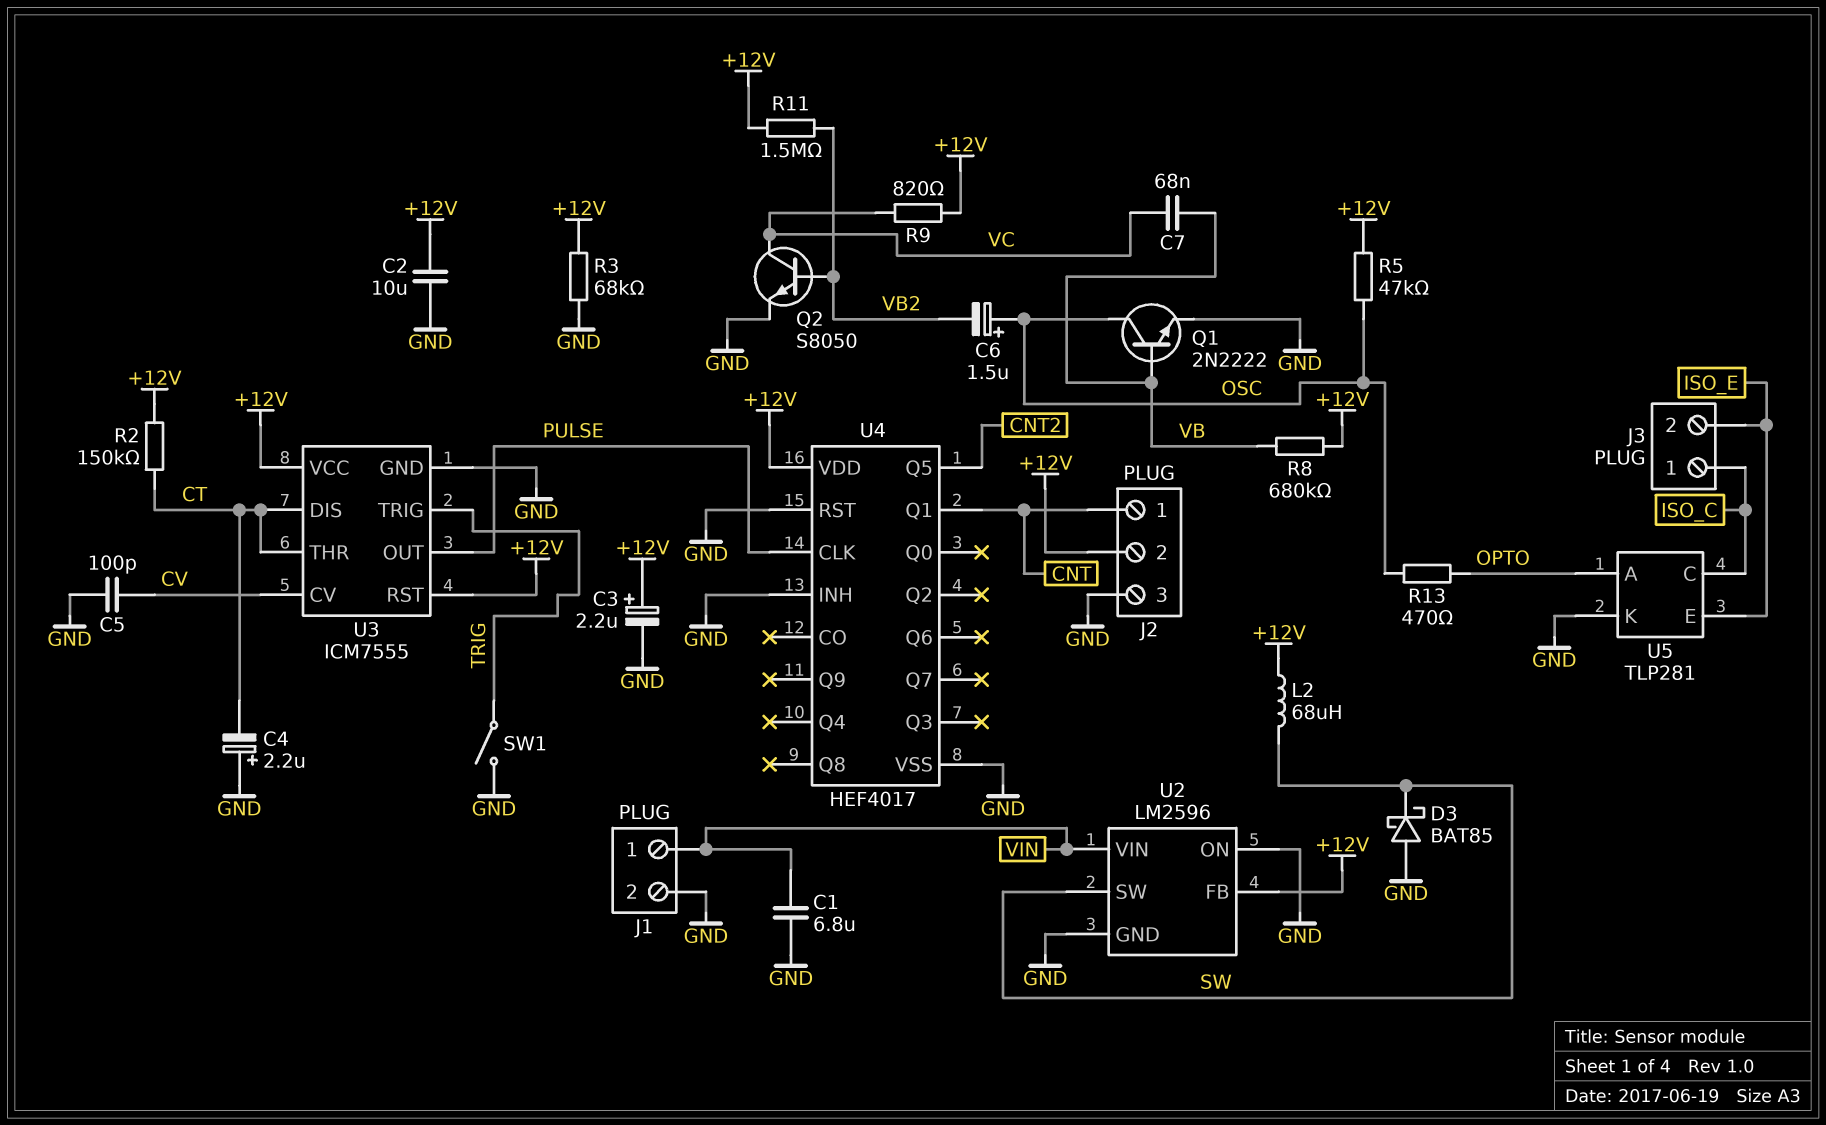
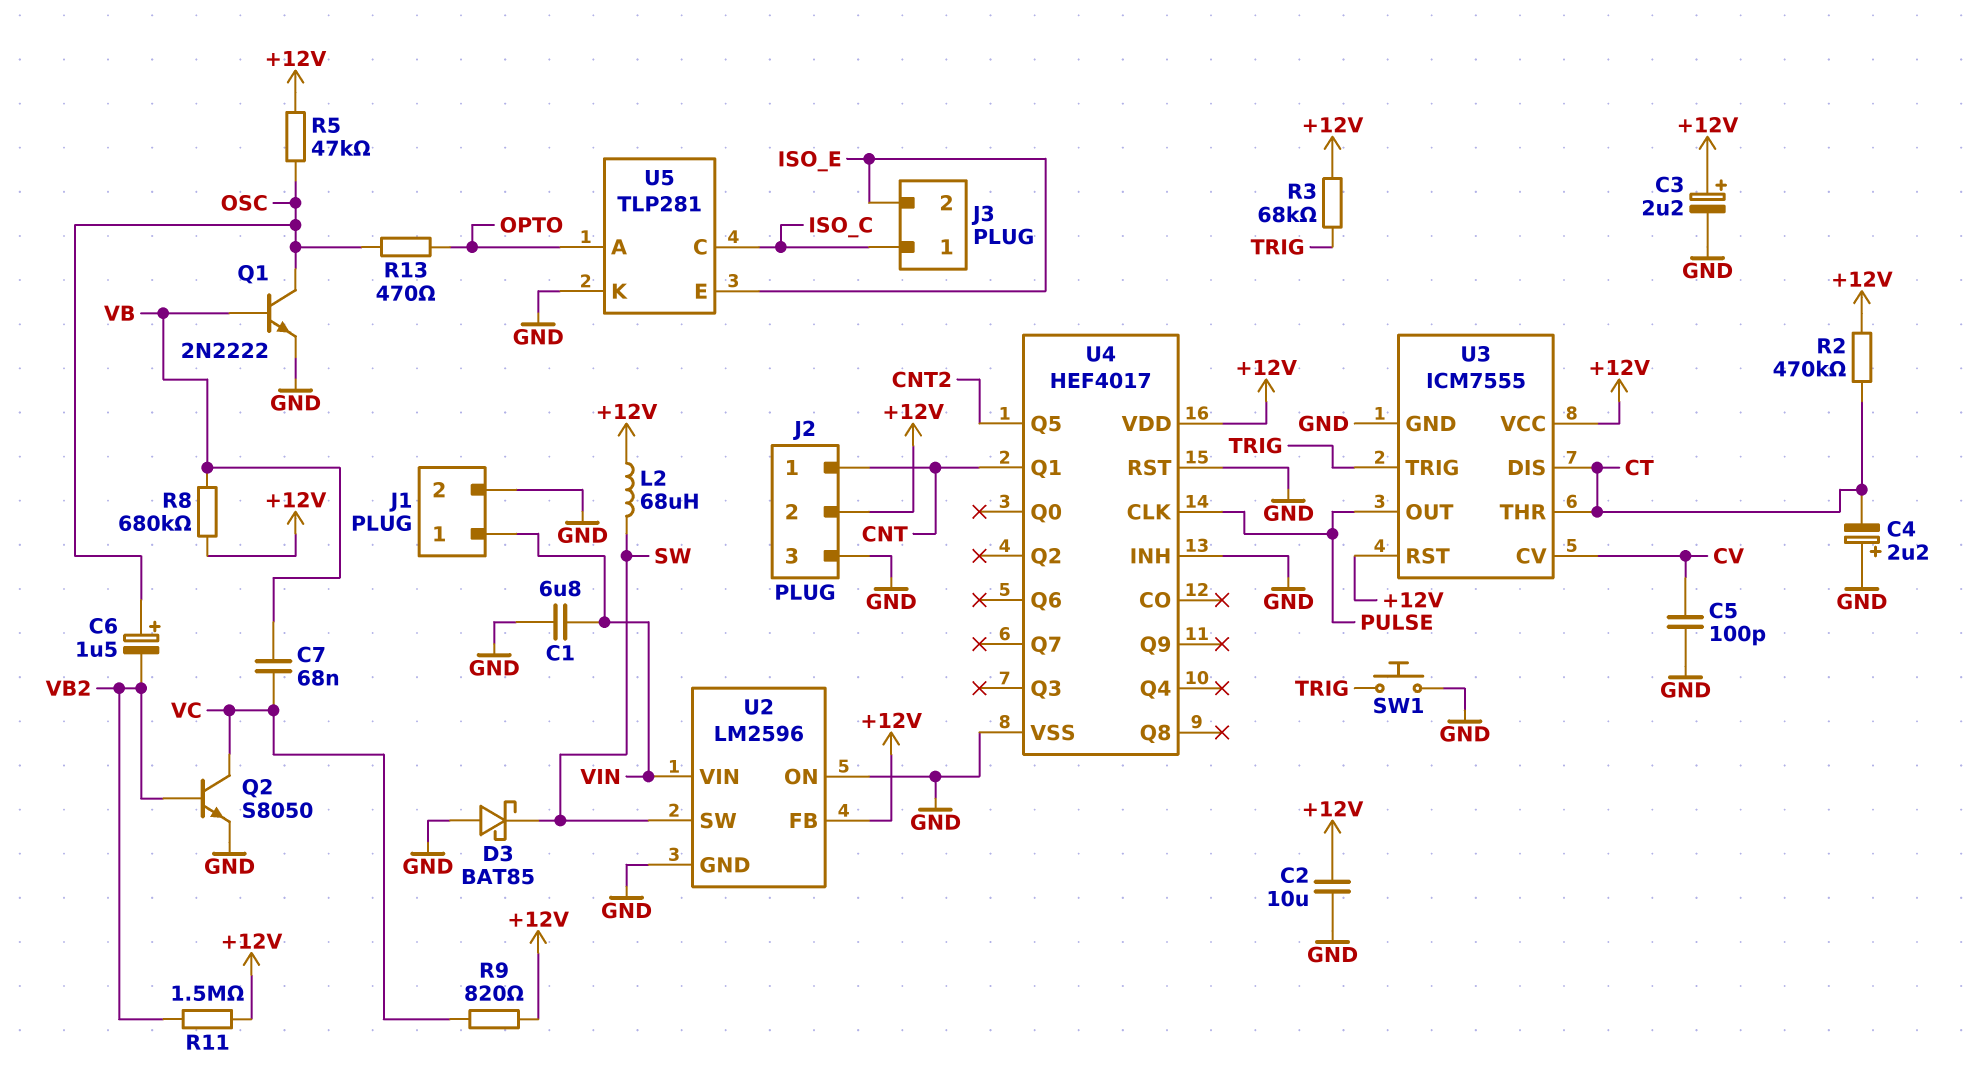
R2: 150k (+12V, CT) -> 470k (+12V, CT)
R3: 68k (+12V, GND) -> 68k (+12V, TRIG)
SW1: switch (GND, TRIG) -> button (GND, TRIG)

